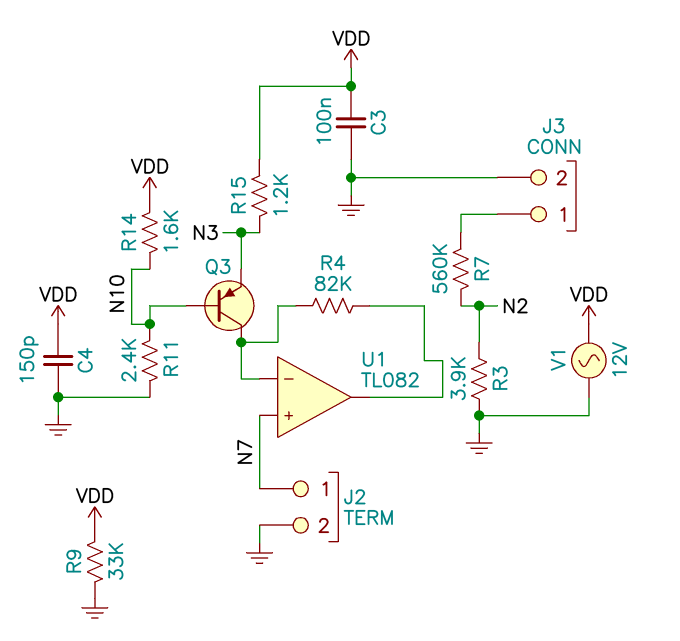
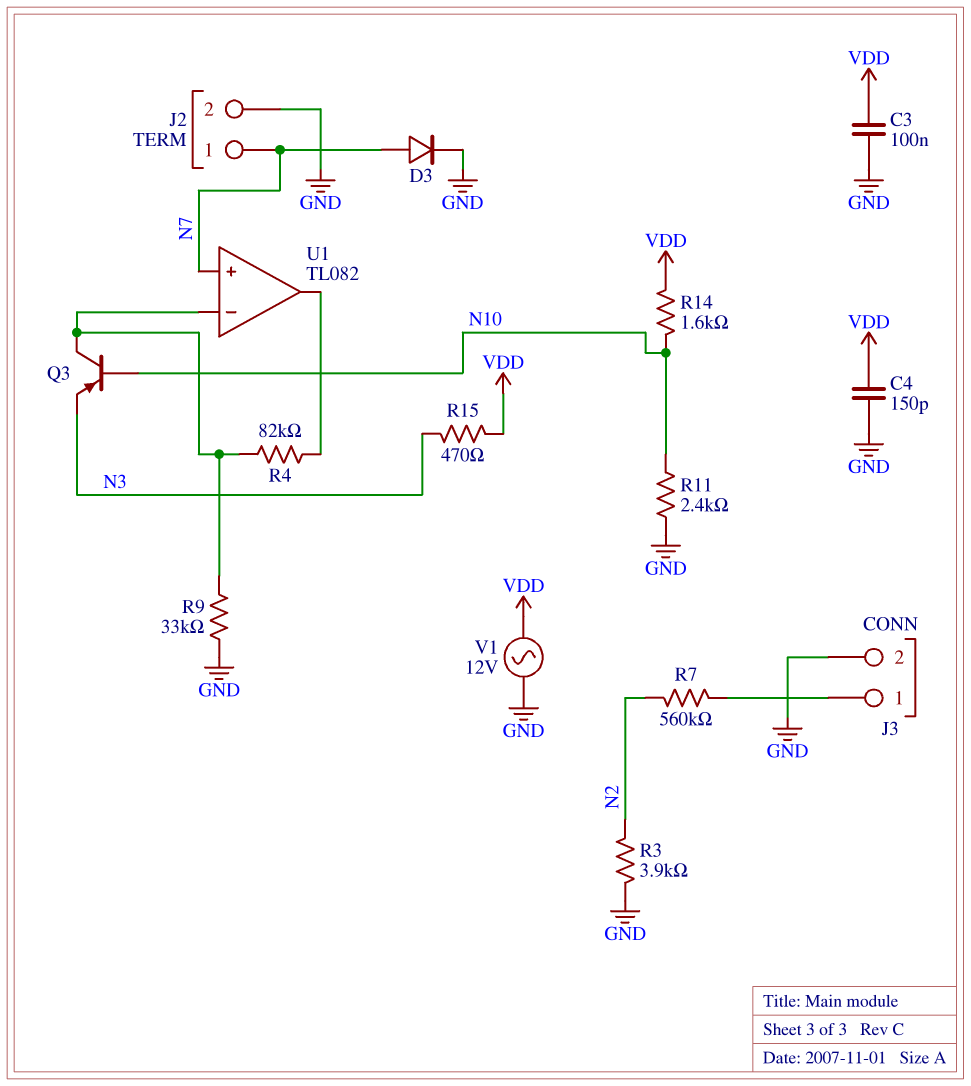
D3: none -> diode (A N7, K GND)
R9: 33k (GND, VDD) -> 33k (GND, U1/in-)
R15: 1.2k (N3, VDD) -> 470 (N3, VDD)

